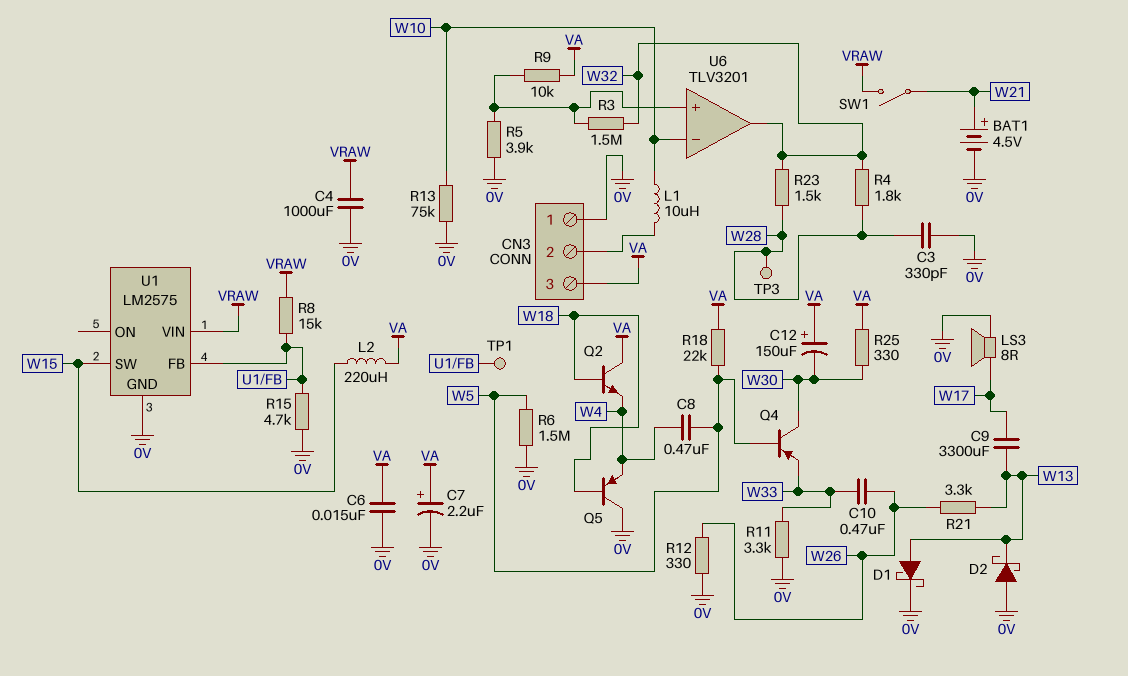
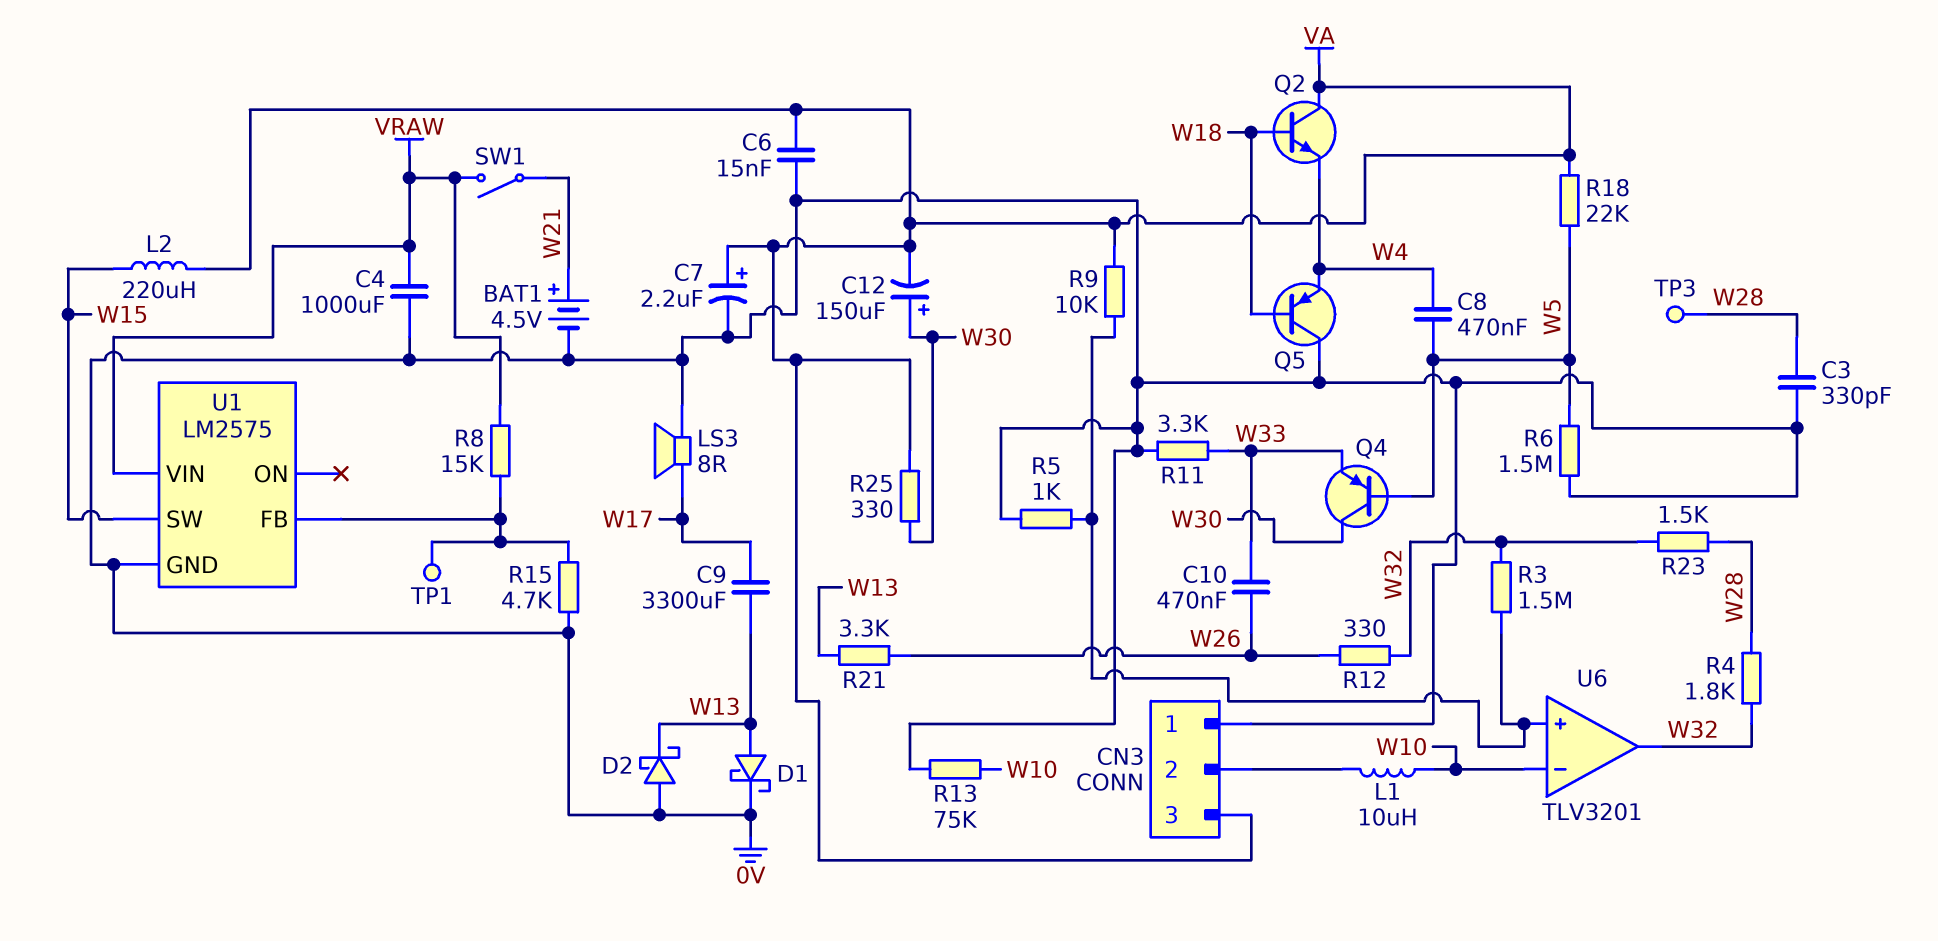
C12: 150uF (plus VA, minus W30) -> 150uF (plus W30, minus VA)
R5: 3.9k (0V, U6/in+) -> 1k (0V, U6/in+)
R12: 330 (0V, W26) -> 330 (W26, W32)

